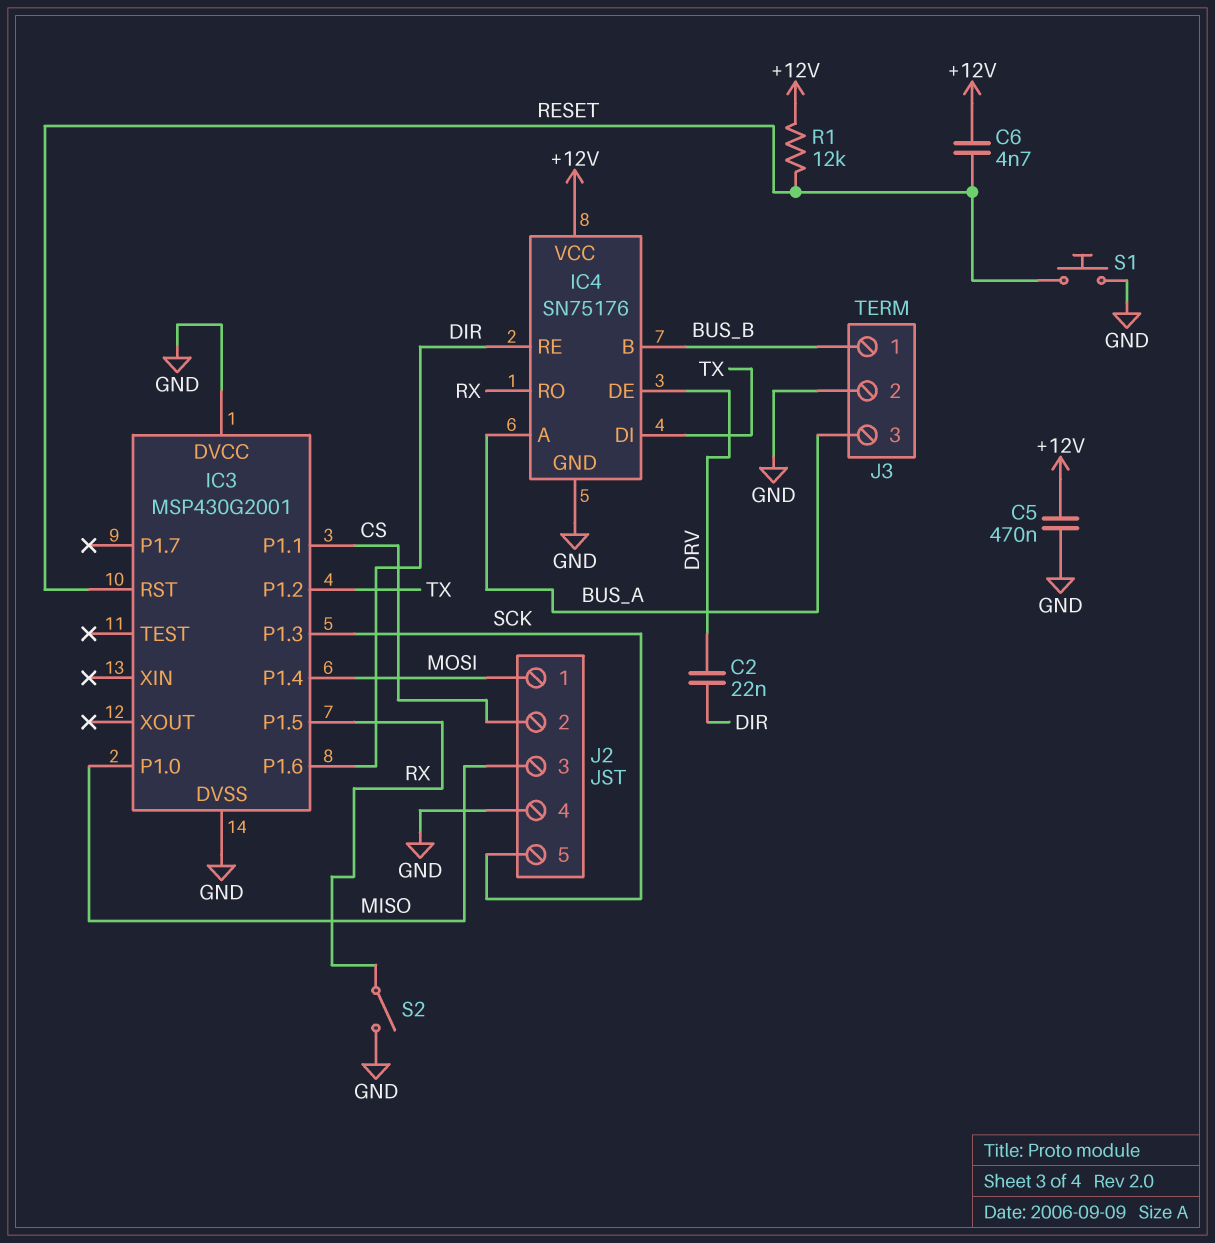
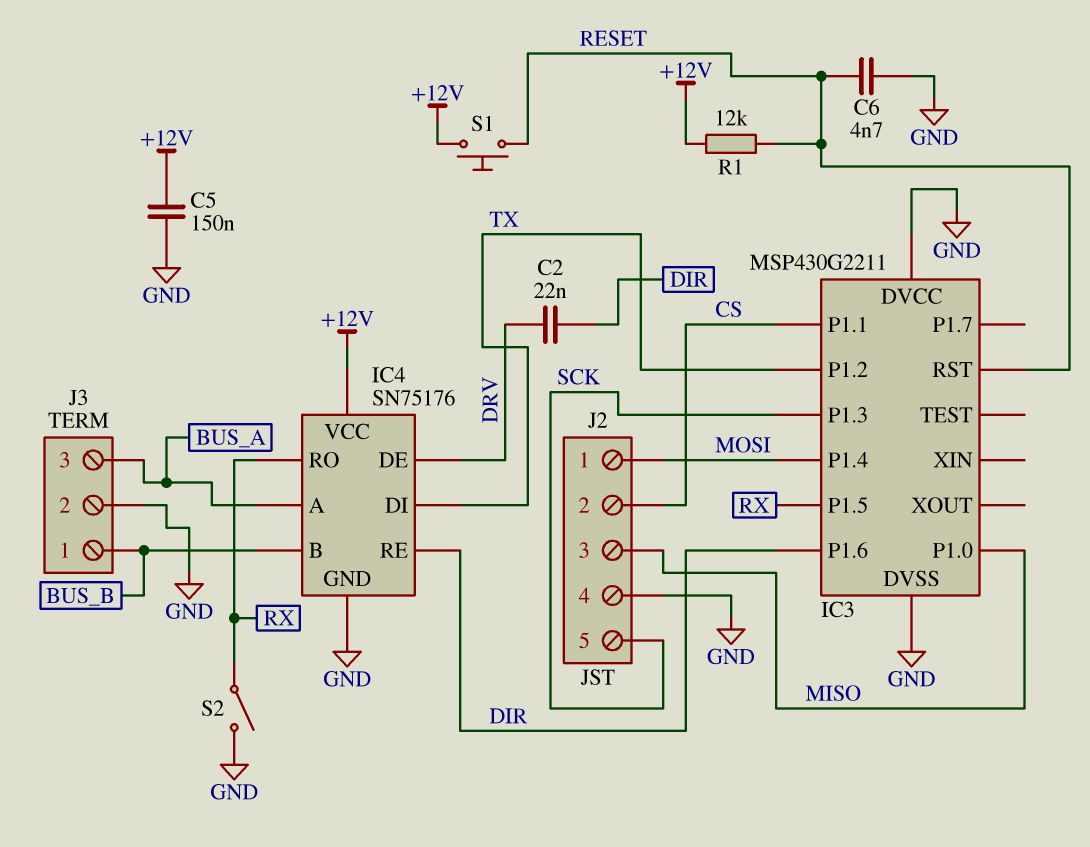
C5: 470nF (+12V, GND) -> 150nF (+12V, GND)
C6: 4.7nF (+12V, RESET) -> 4.7nF (GND, RESET)
IC3: MSP430G2001 -> MSP430G2211
S1: button (GND, RESET) -> button (+12V, RESET)

